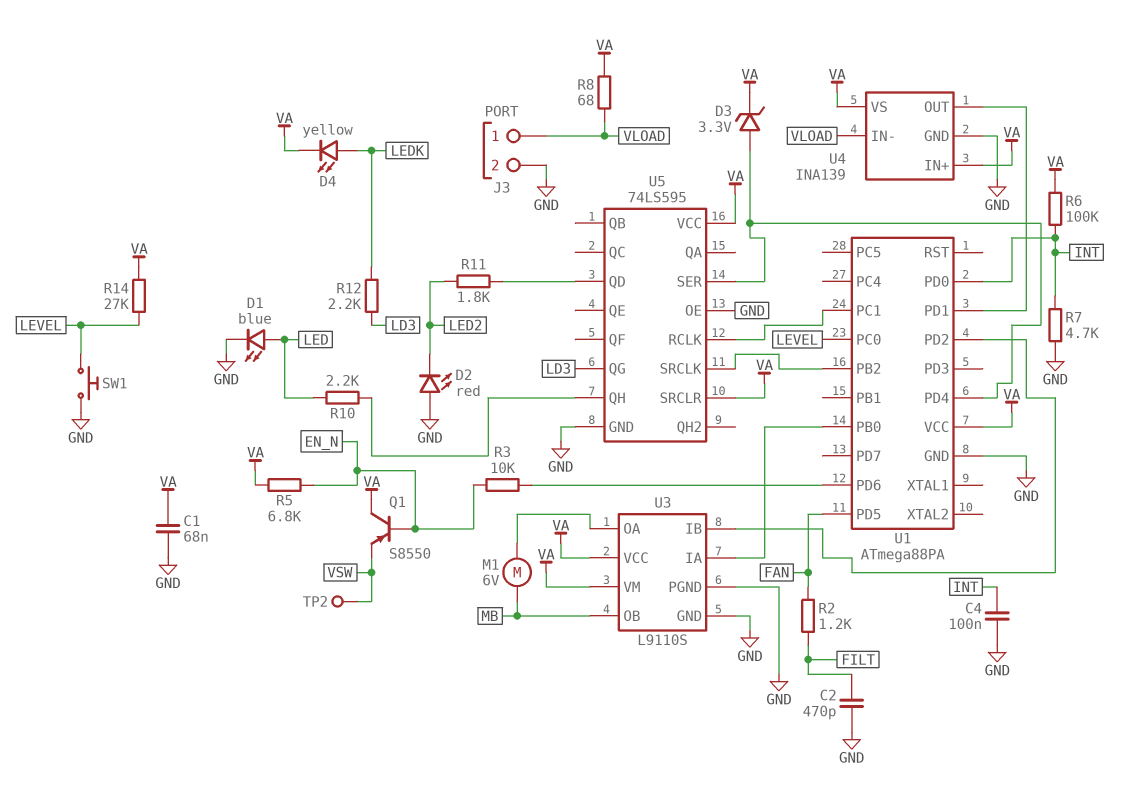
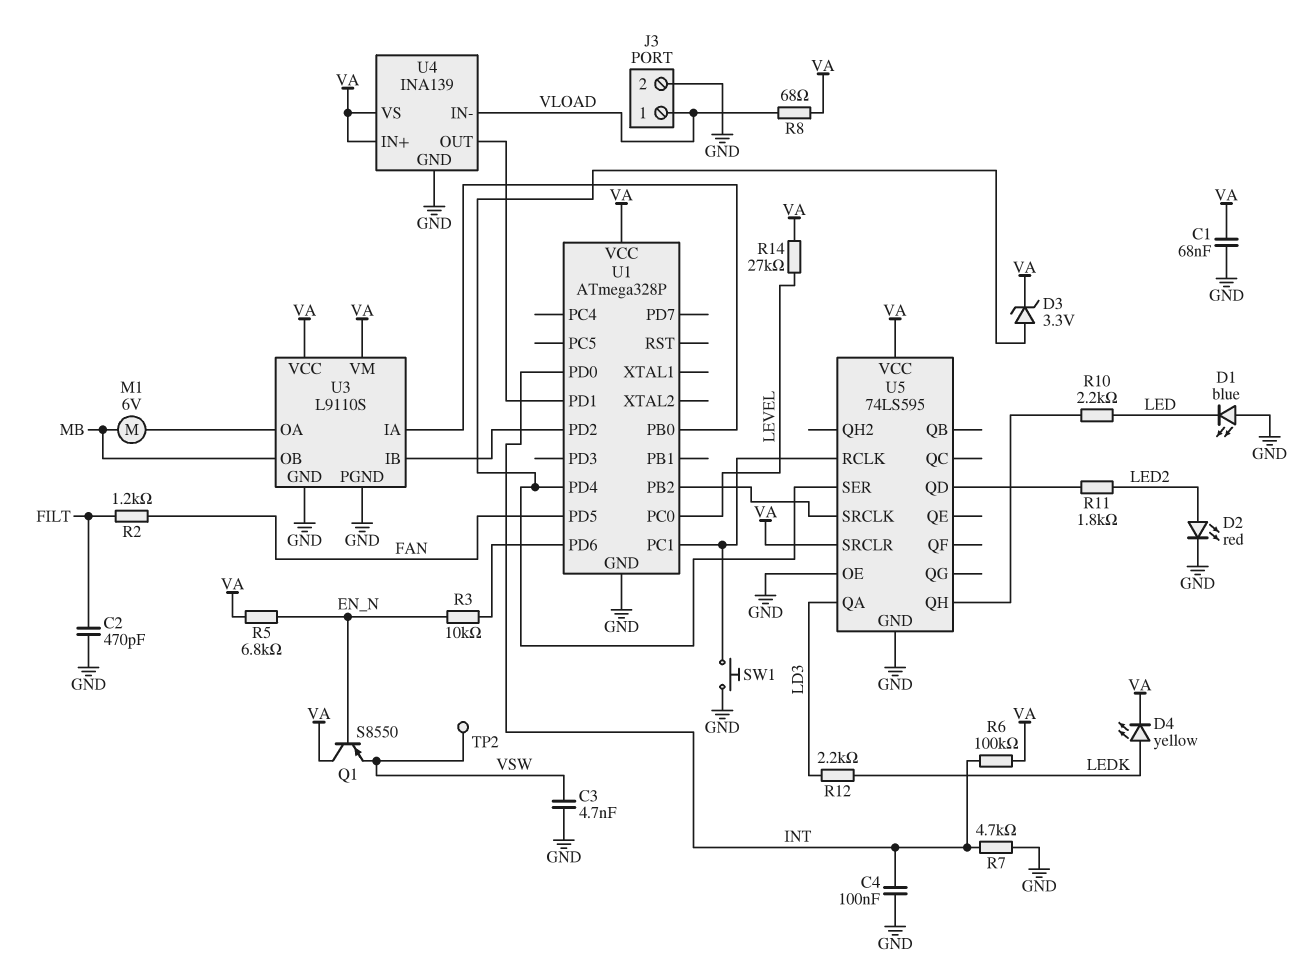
C3: none -> 4.7nF (GND, VSW)
D1: LED blue (A LED, K GND) -> LED blue (A GND, K LED)
D2: LED red (A GND, K LED2) -> LED red (A LED2, K GND)
SW1: button (GND, LEVEL) -> button (GND, U1/PC1)
U1: ATmega88PA -> ATmega328P
U5 pin QA: none -> LD3
U5 pin QG: LD3 -> none

